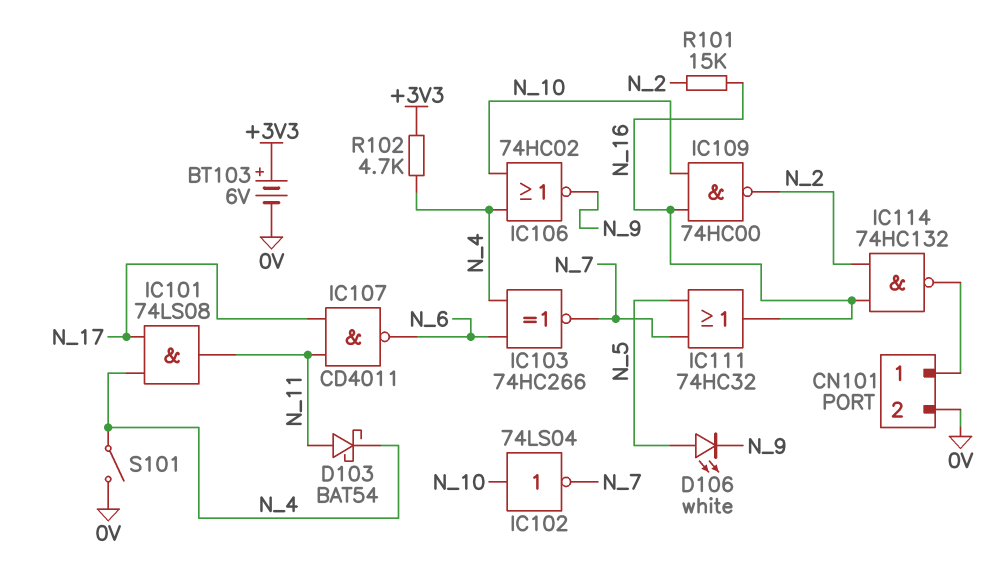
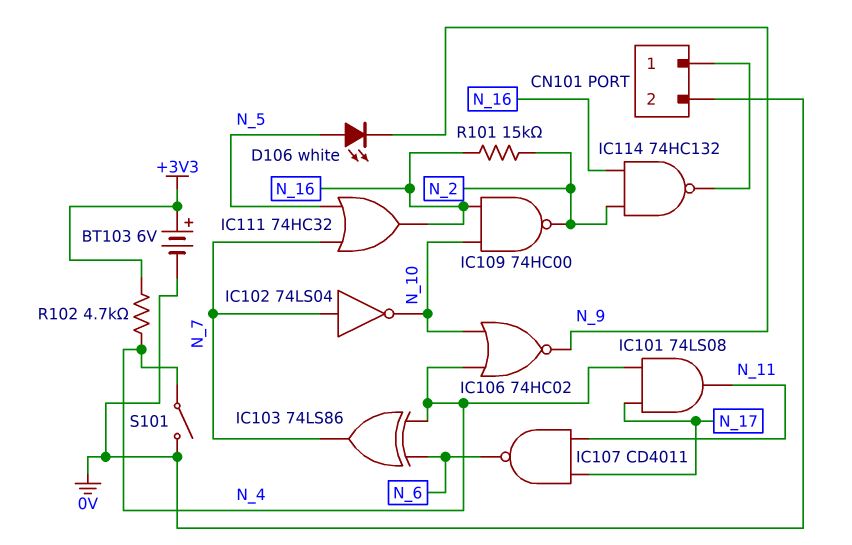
D103: schottky BAT54 (A N_11, K N_4) -> none
IC102: NOT 74LS04 (in N_10, out N_7) -> NOT 74LS04 (in N_7, out N_10)
IC103: XNOR 74HC266 (in N_4, in N_6, out N_7) -> XOR 74LS86 (in N_4, in N_6, out N_7)

